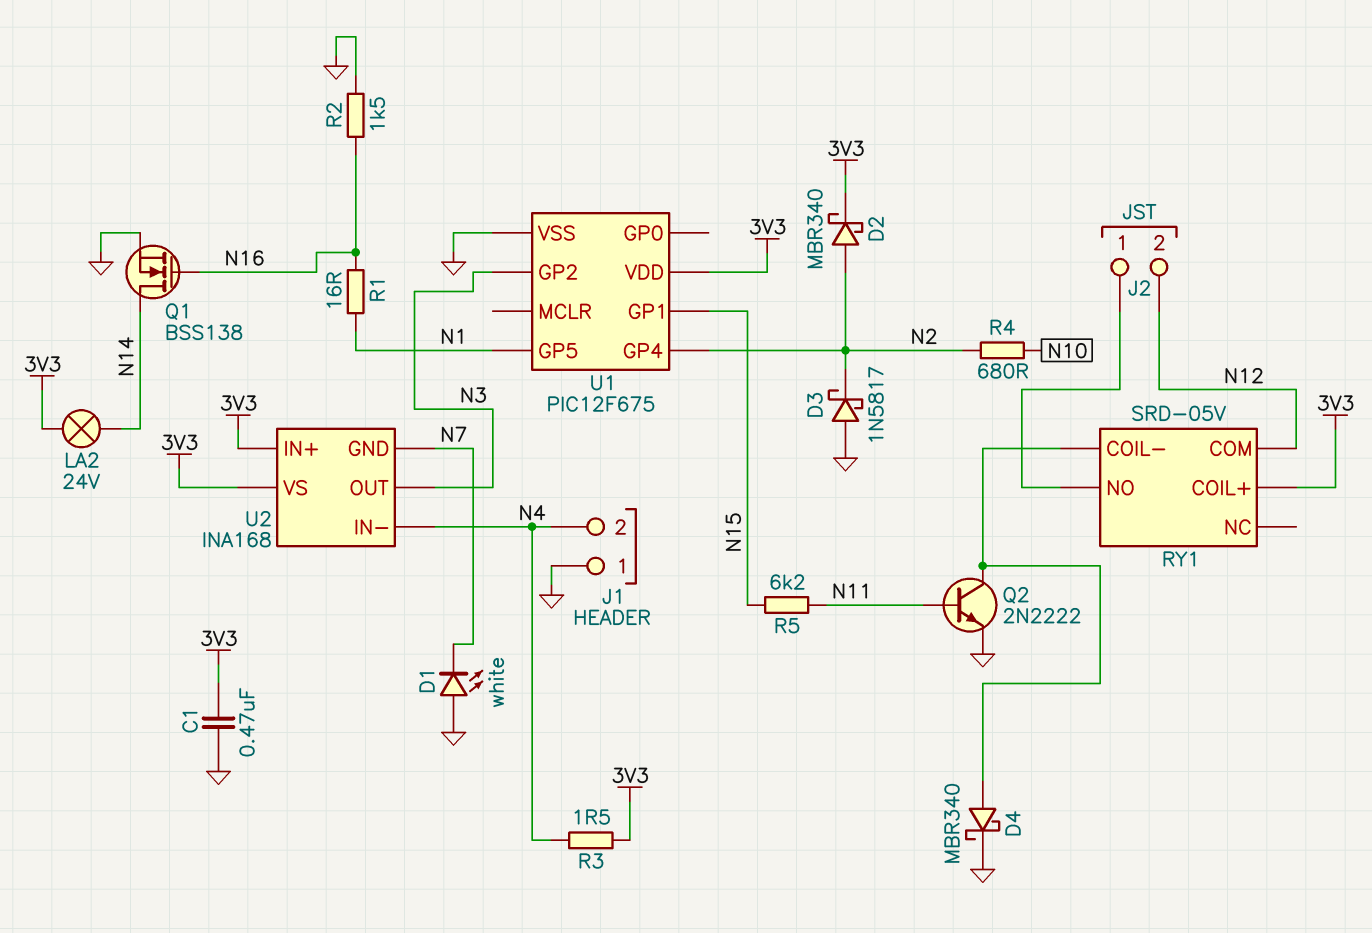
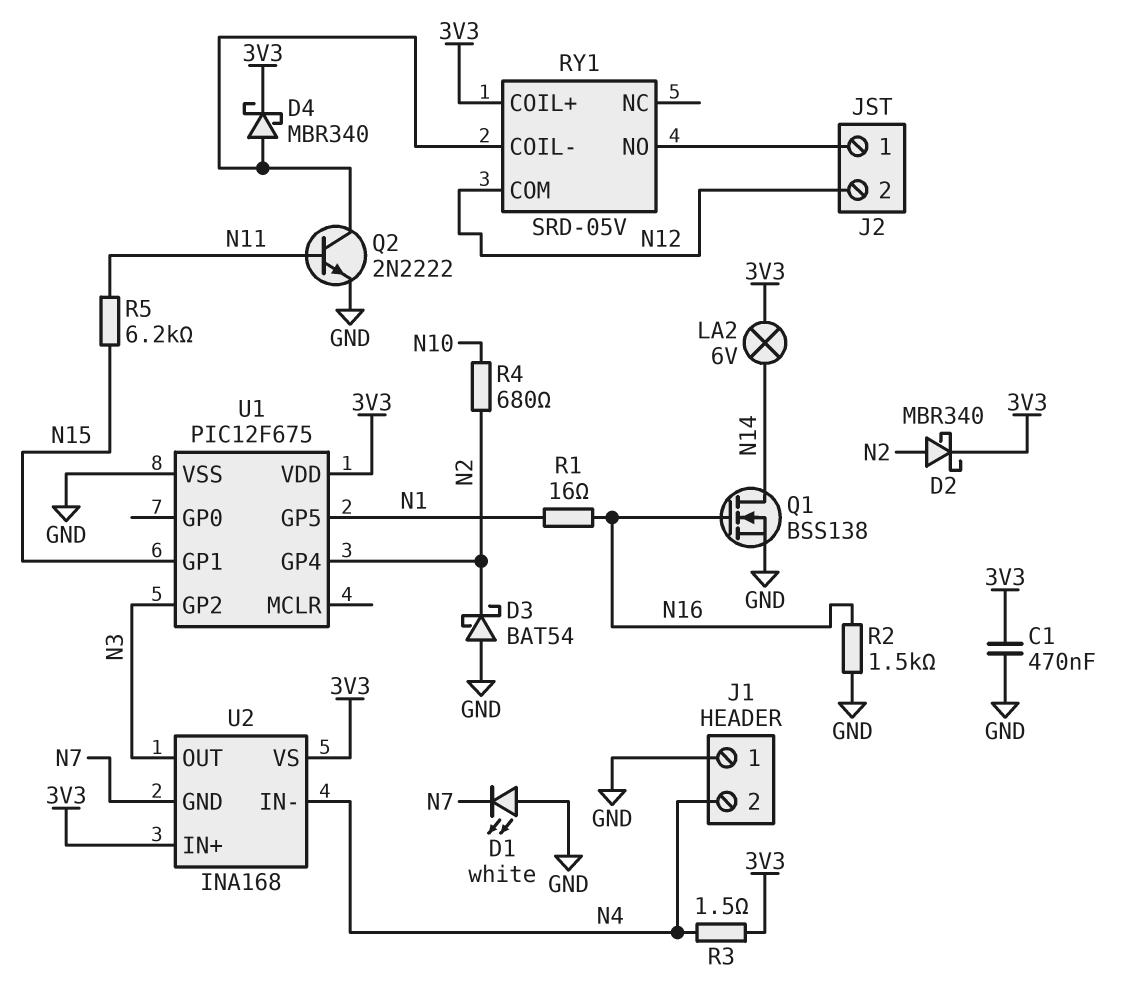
D3: schottky 1N5817 (A GND, K N2) -> schottky BAT54 (A GND, K N2)
D4: schottky MBR340 (A RY1/COIL-, K GND) -> schottky MBR340 (A RY1/COIL-, K 3V3)
LA2: lamp 24V (3V3, N14) -> lamp 6V (3V3, N14)

